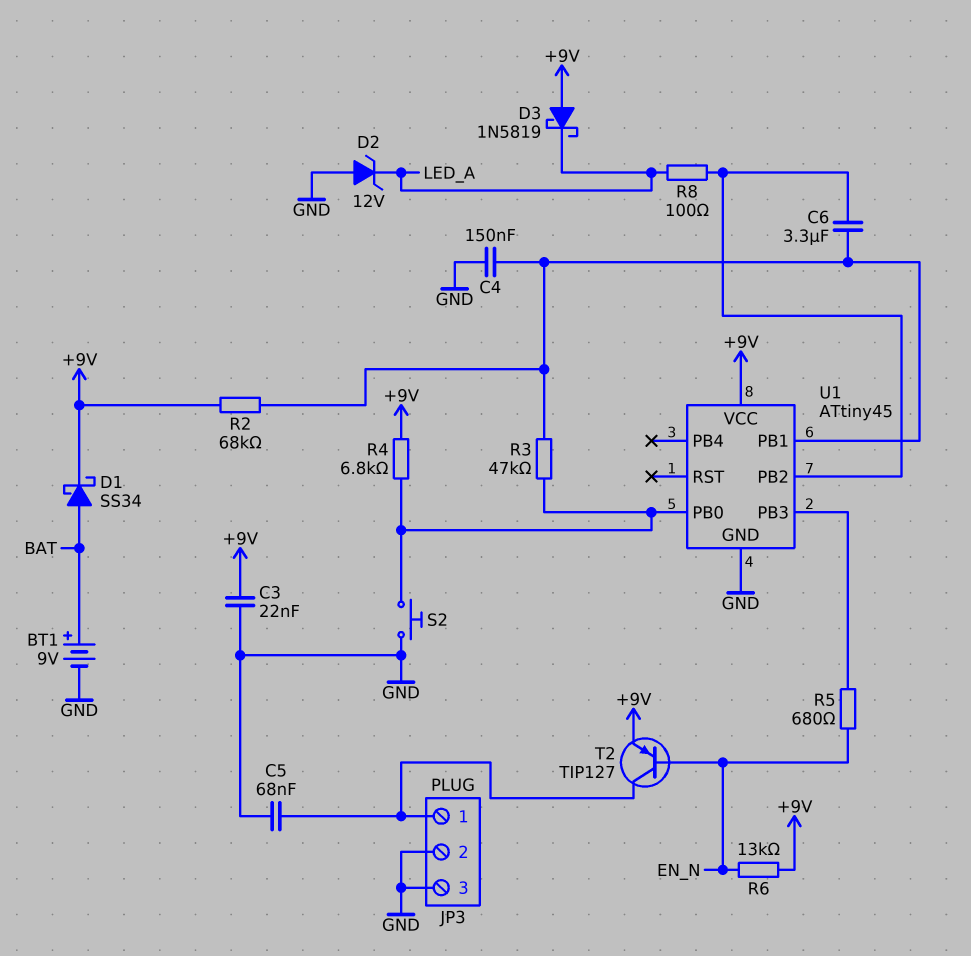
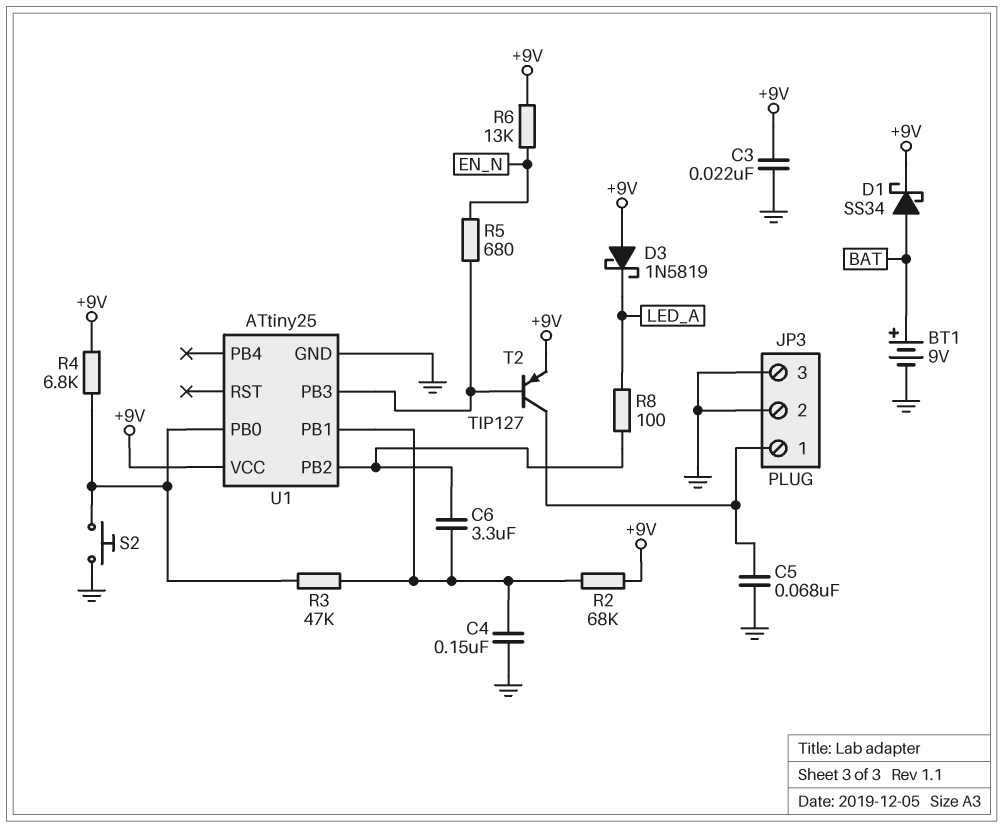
D2: zener 12V (A GND, K LED_A) -> none
T2: PNP TIP127 (B EN_N, C JP3/1, E +9V) -> PNP TIP127 (B U1/PB3, C JP3/1, E +9V)
U1: ATtiny45 -> ATtiny25

